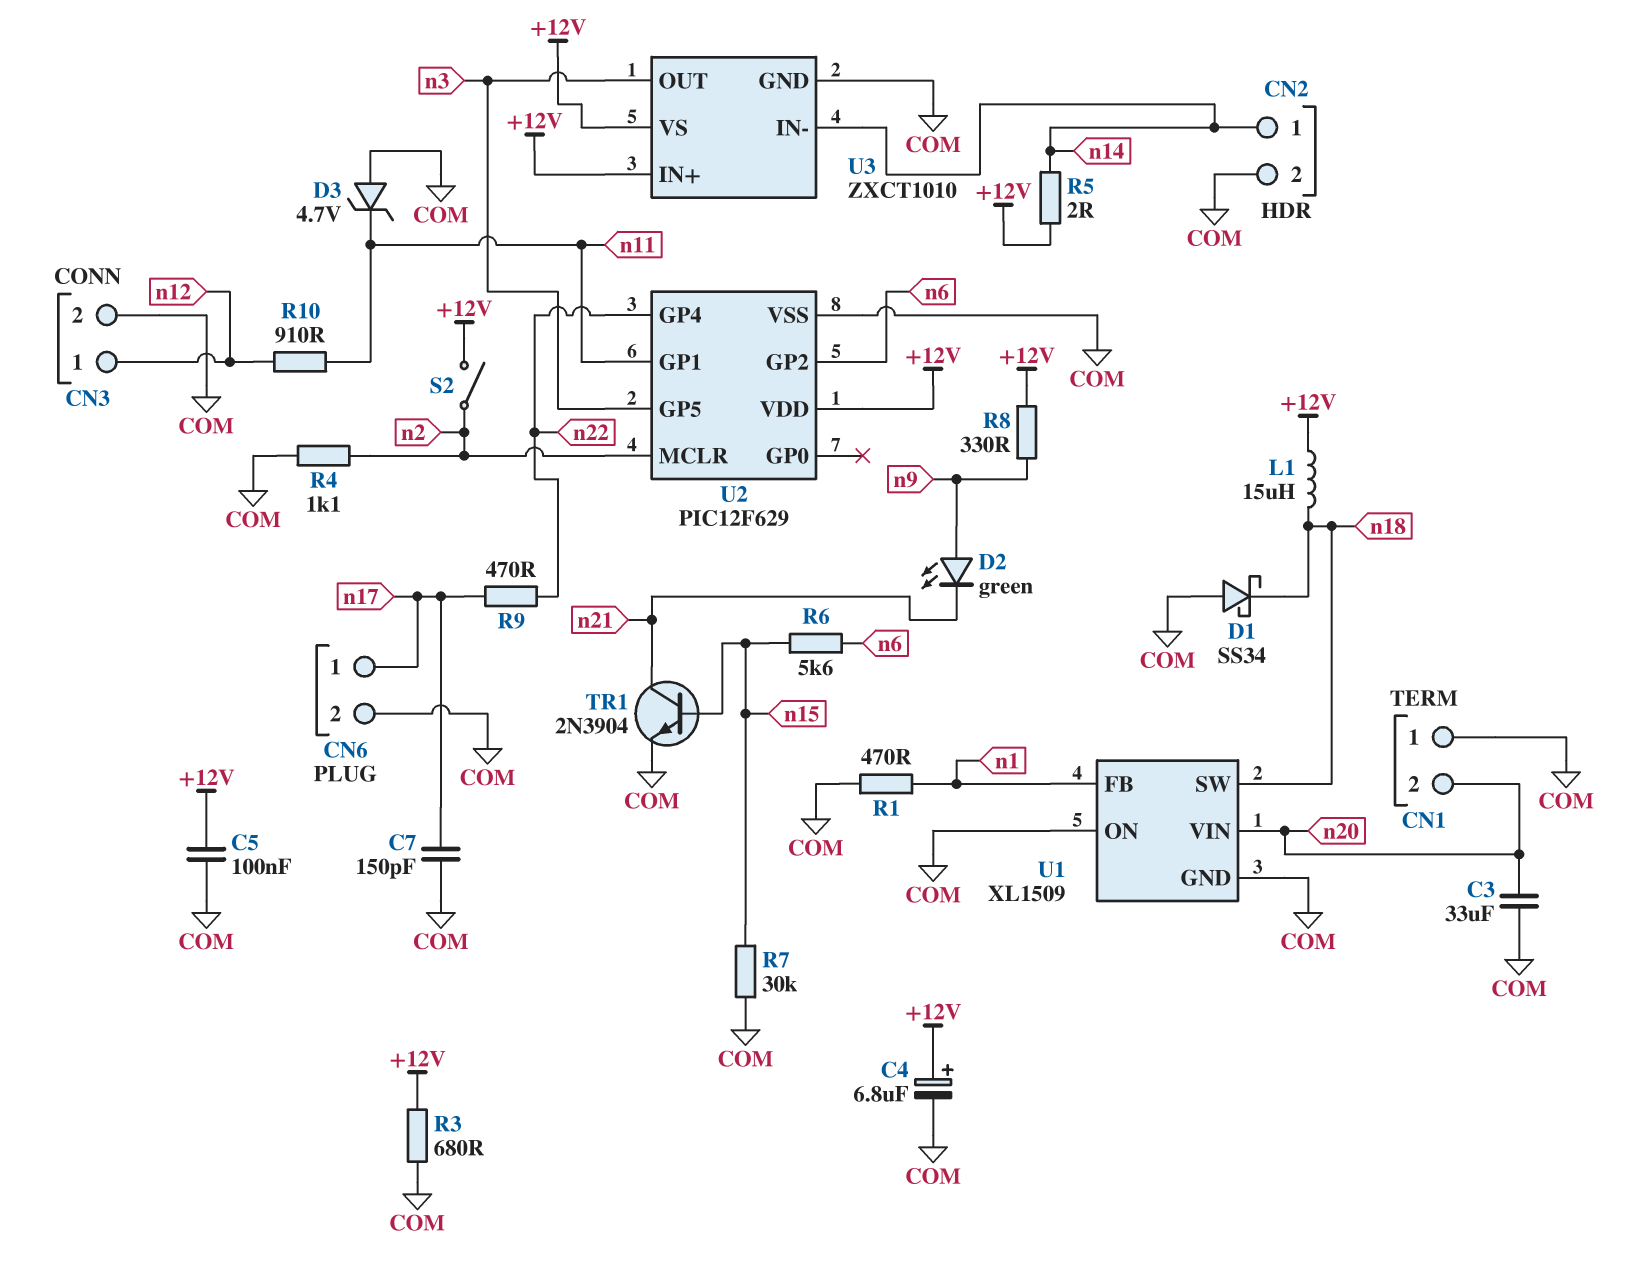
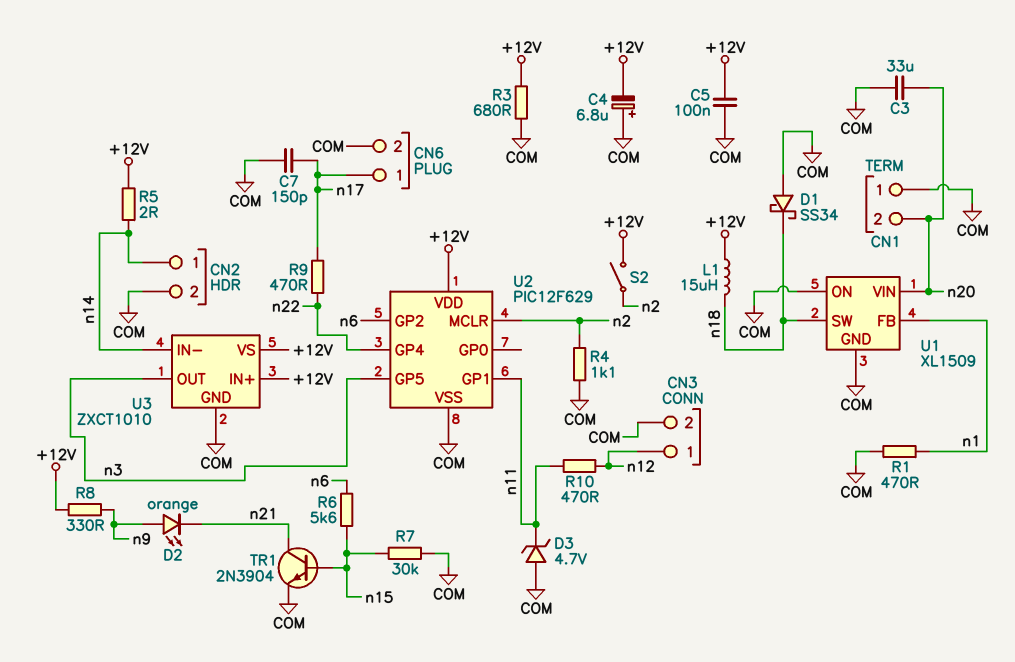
C4: 6.8uF (plus +12V, minus COM) -> 6.8uF (plus COM, minus +12V)
D2: LED green (A n9, K n21) -> LED orange (A n9, K n21)
R10: 910 (n11, n12) -> 470 (n11, n12)

